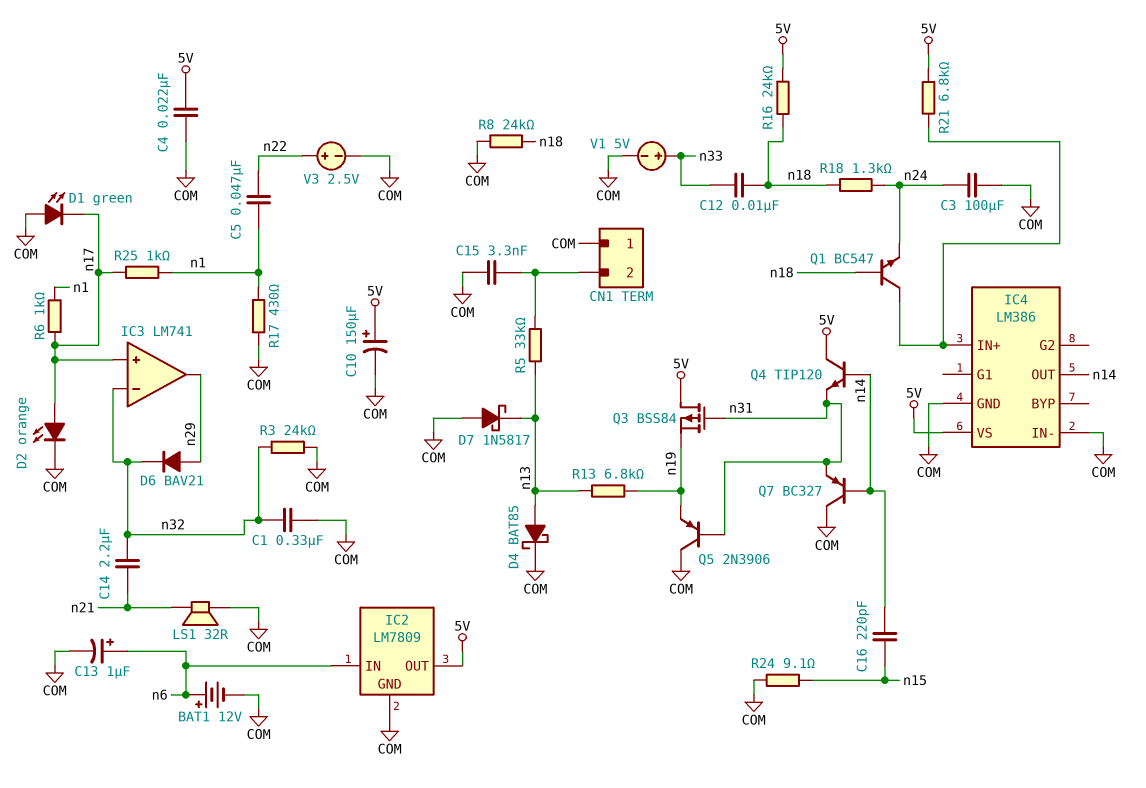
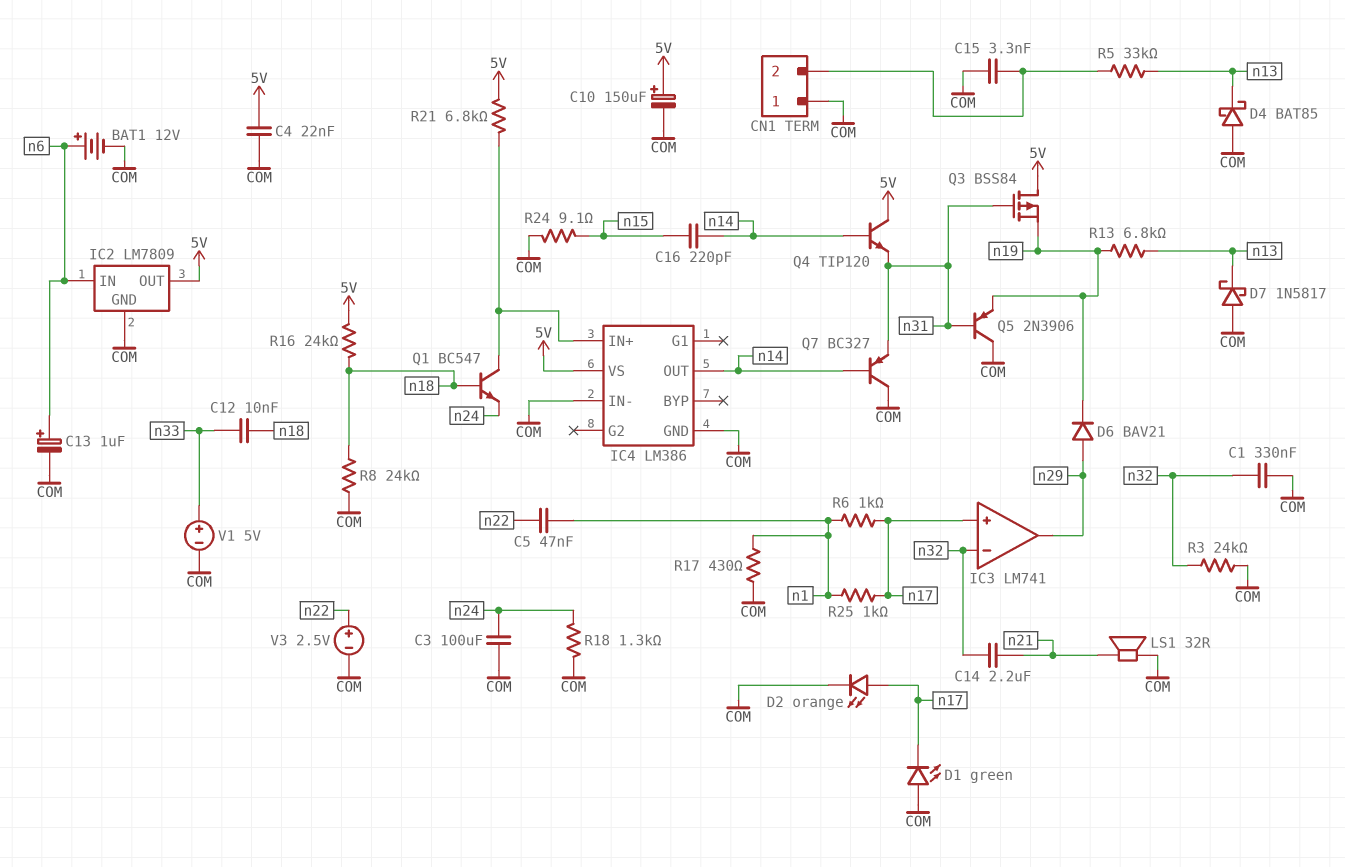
D4: schottky BAT85 (A n13, K COM) -> schottky BAT85 (A COM, K n13)
D6: diode BAV21 (A n29, K n32) -> diode BAV21 (A n29, K n19)
R18: 1.3k (n18, n24) -> 1.3k (COM, n24)

